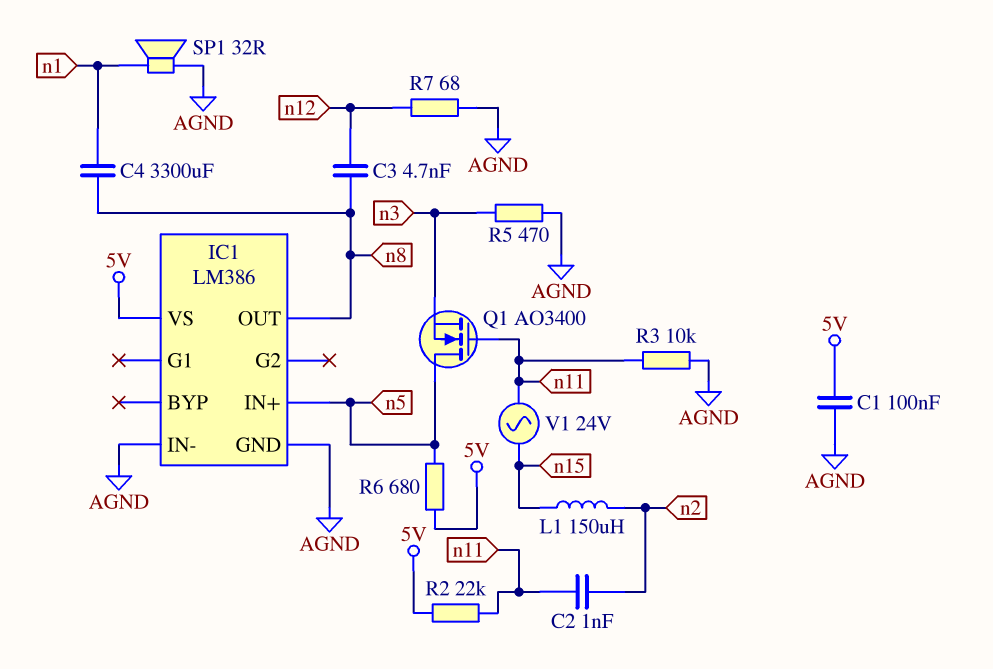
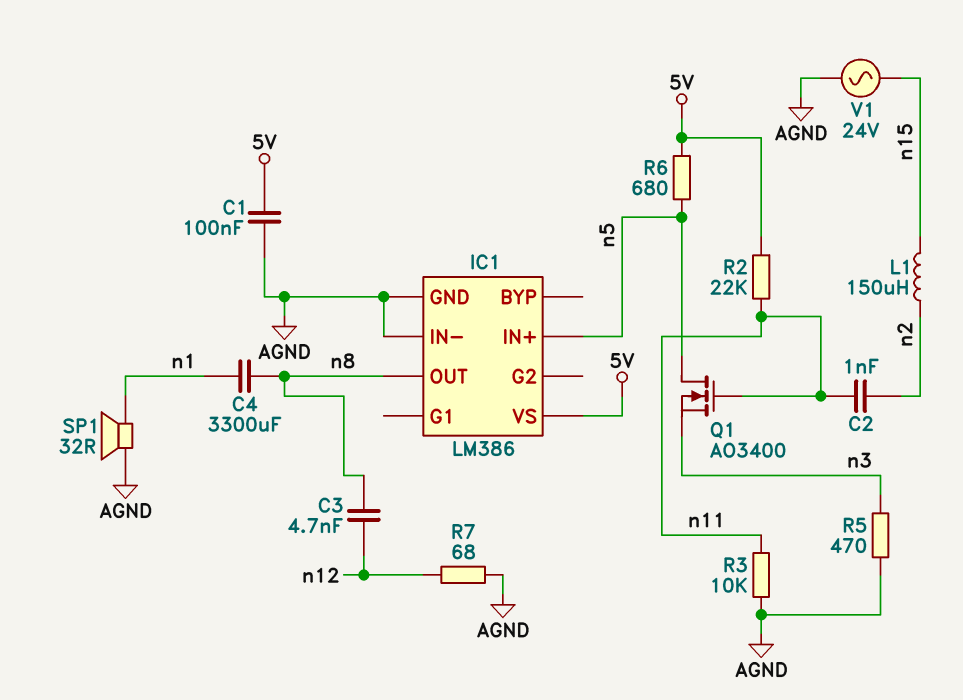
V1: AC 24V (n11, n15) -> AC 24V (AGND, n15)

